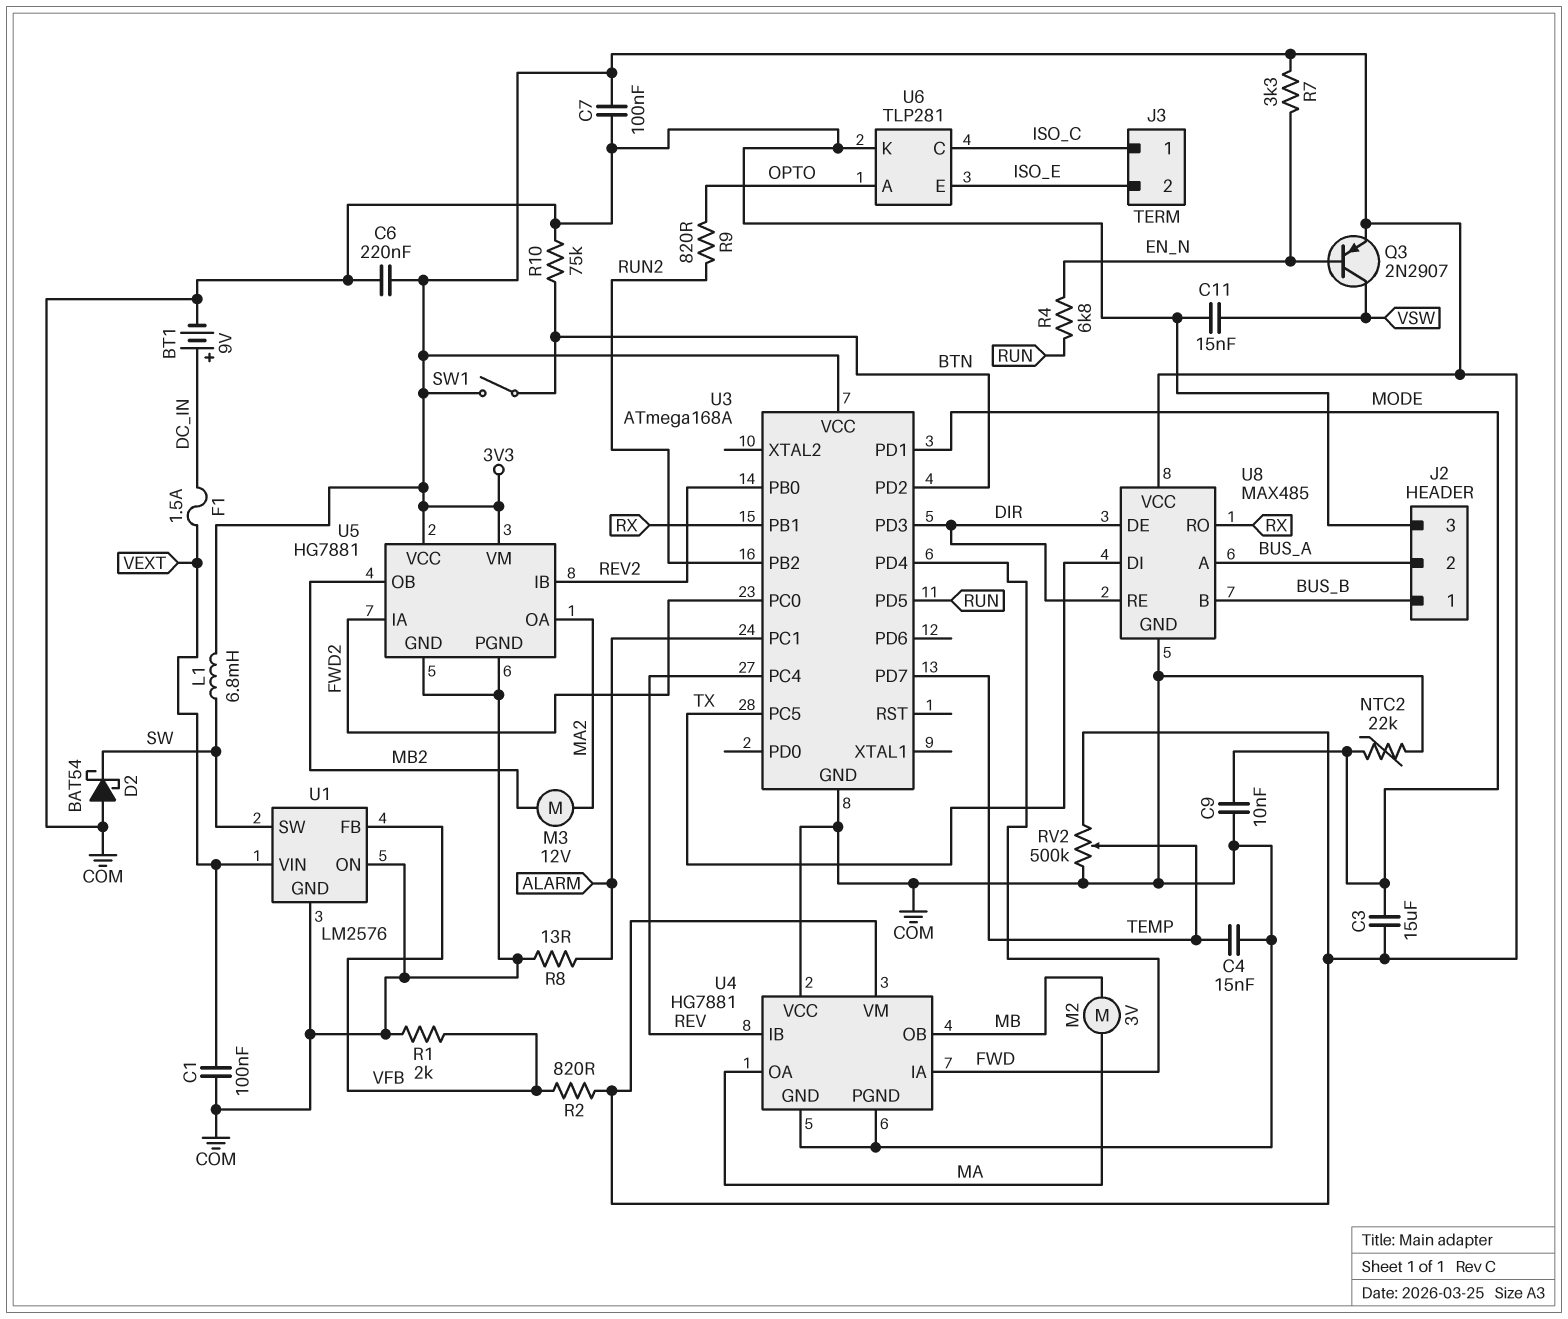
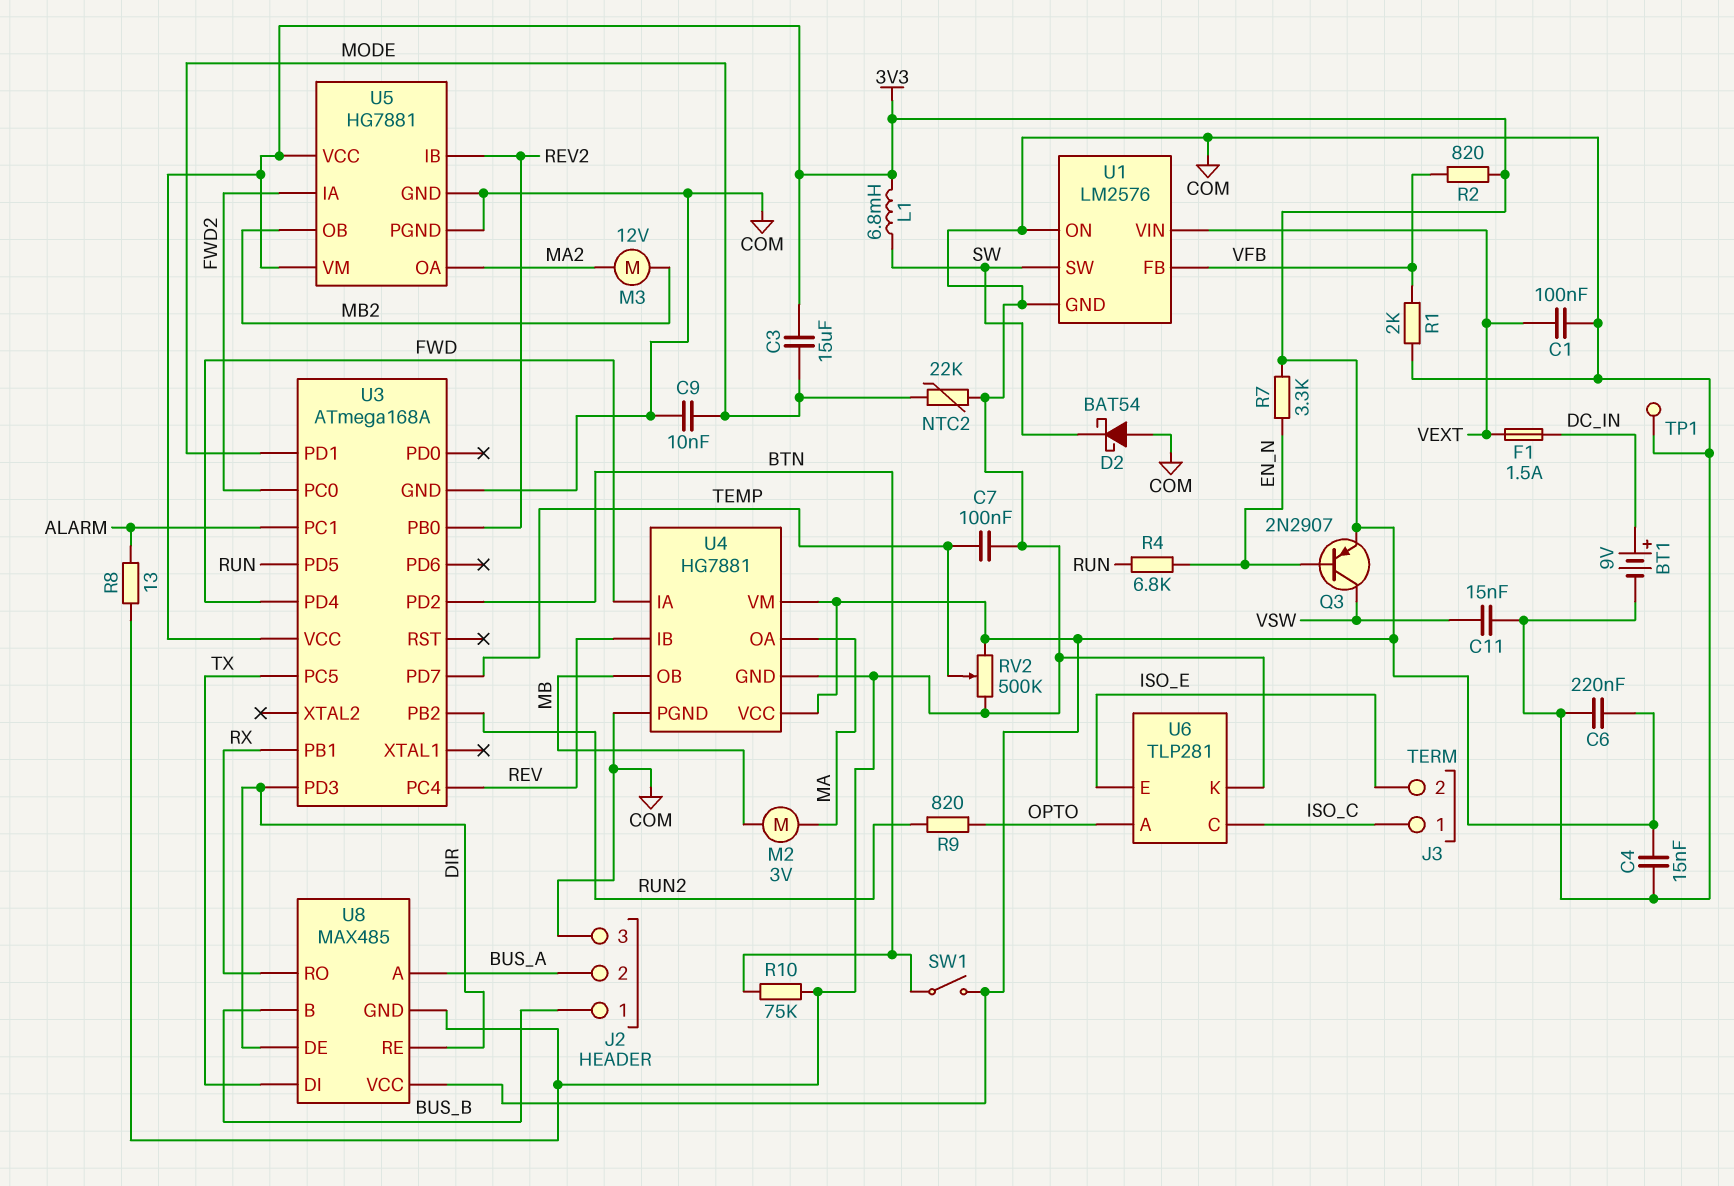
C4: 15nF (COM, TEMP) -> 15nF (3V3, COM)
C7: 100nF (3V3, COM) -> 100nF (COM, TEMP)
TP1: none -> test point (COM)
U4 pin VCC: COM -> 3V3

